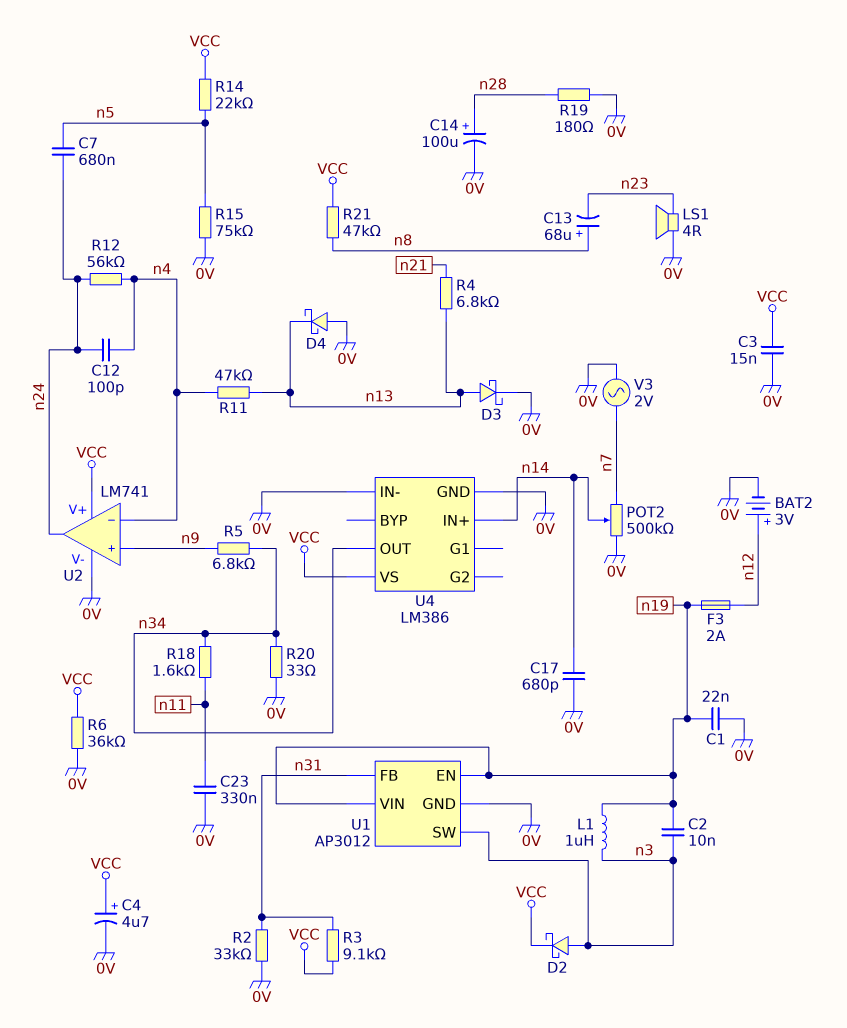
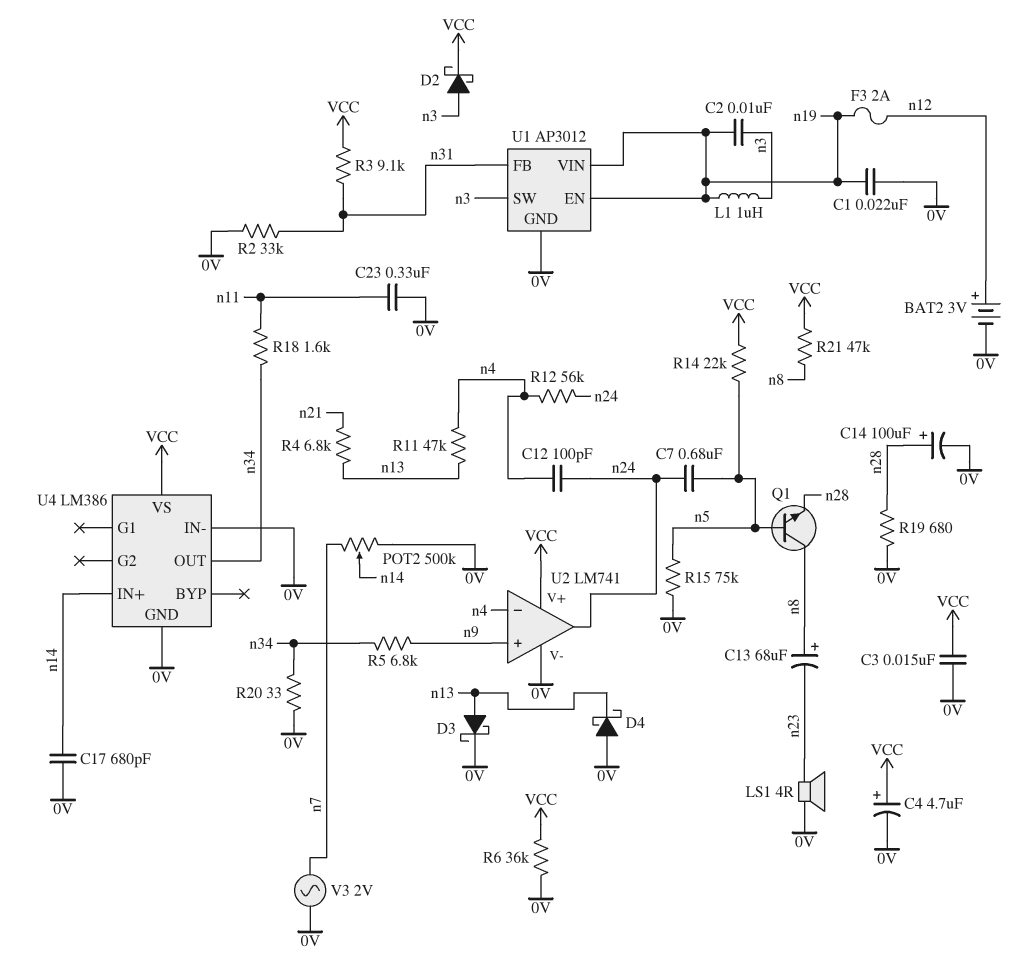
Q1: none -> NPN (B n5, C n8, E n28)
R19: 180 (0V, n28) -> 680 (0V, n28)

